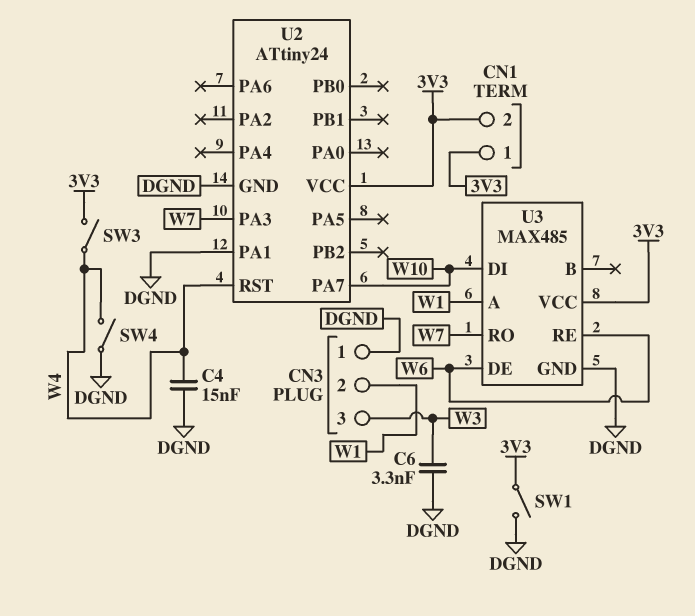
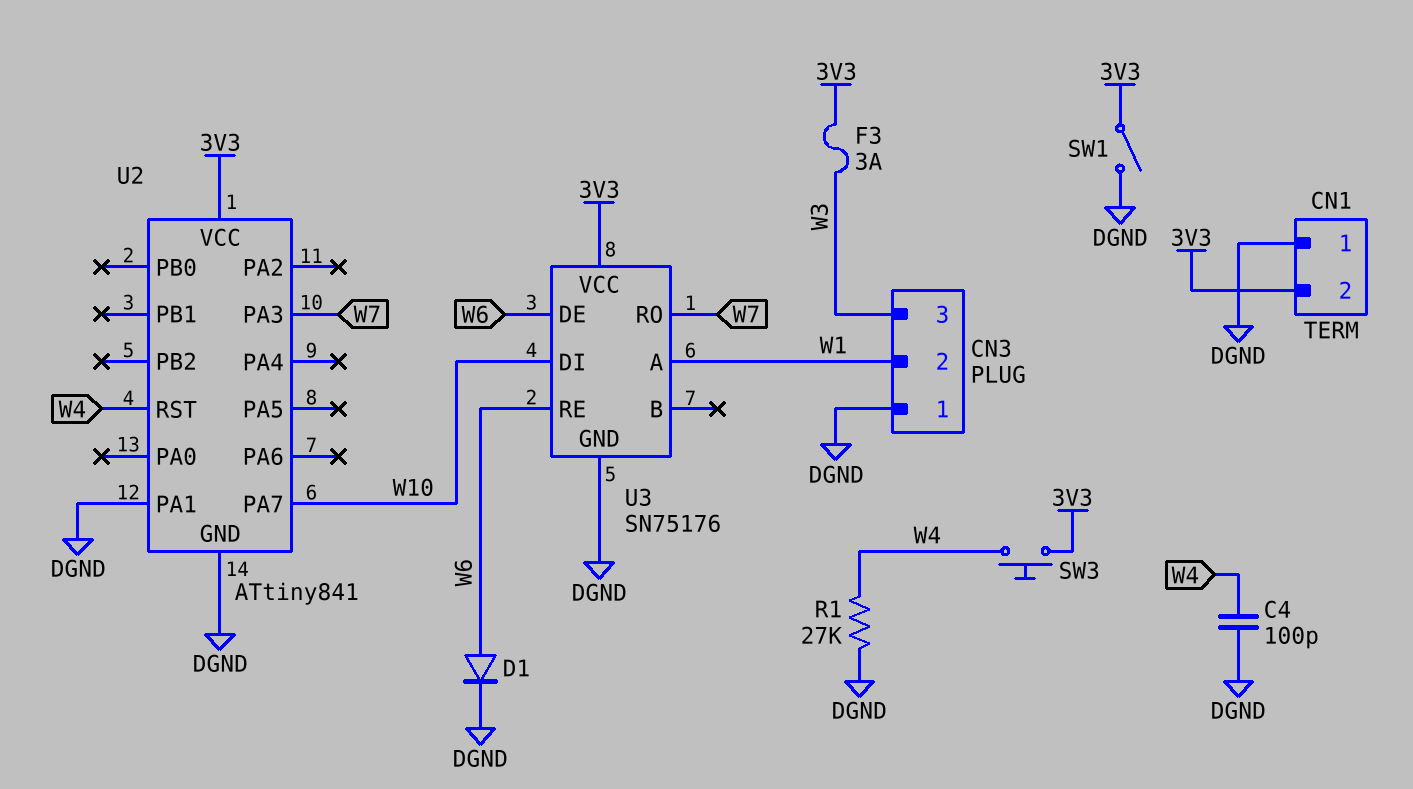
C4: 15nF (DGND, W4) -> 100pF (DGND, W4)
C6: 3.3nF (DGND, W3) -> none
CN1 pin 1: 3V3 -> DGND
D1: none -> diode (A W6, K DGND)
F3: none -> 3A (3V3, W3)
R1: none -> 27k (DGND, W4)
SW3: switch (3V3, W4) -> button (3V3, W4)
SW4: switch (DGND, W4) -> none
U2: ATtiny24 -> ATtiny841
U3: MAX485 -> SN75176

